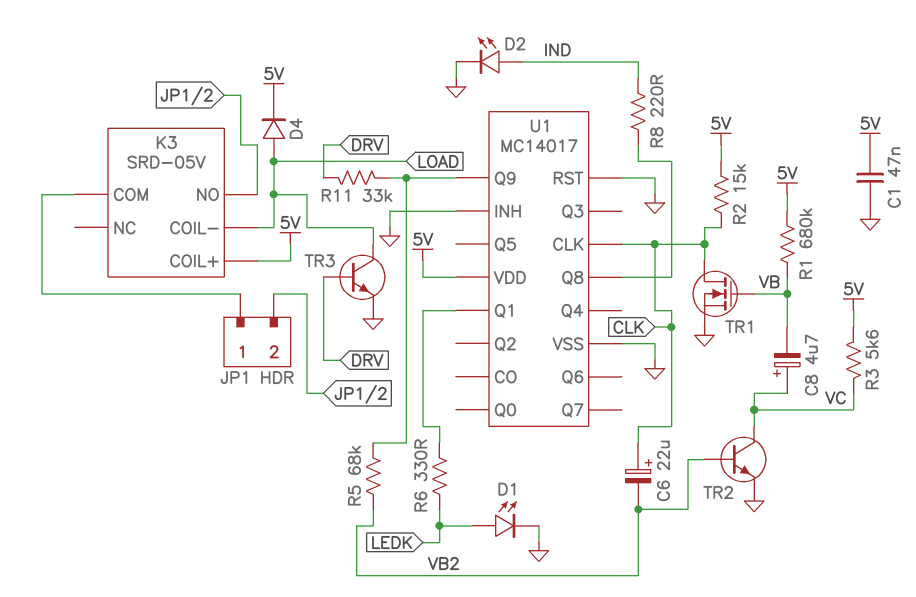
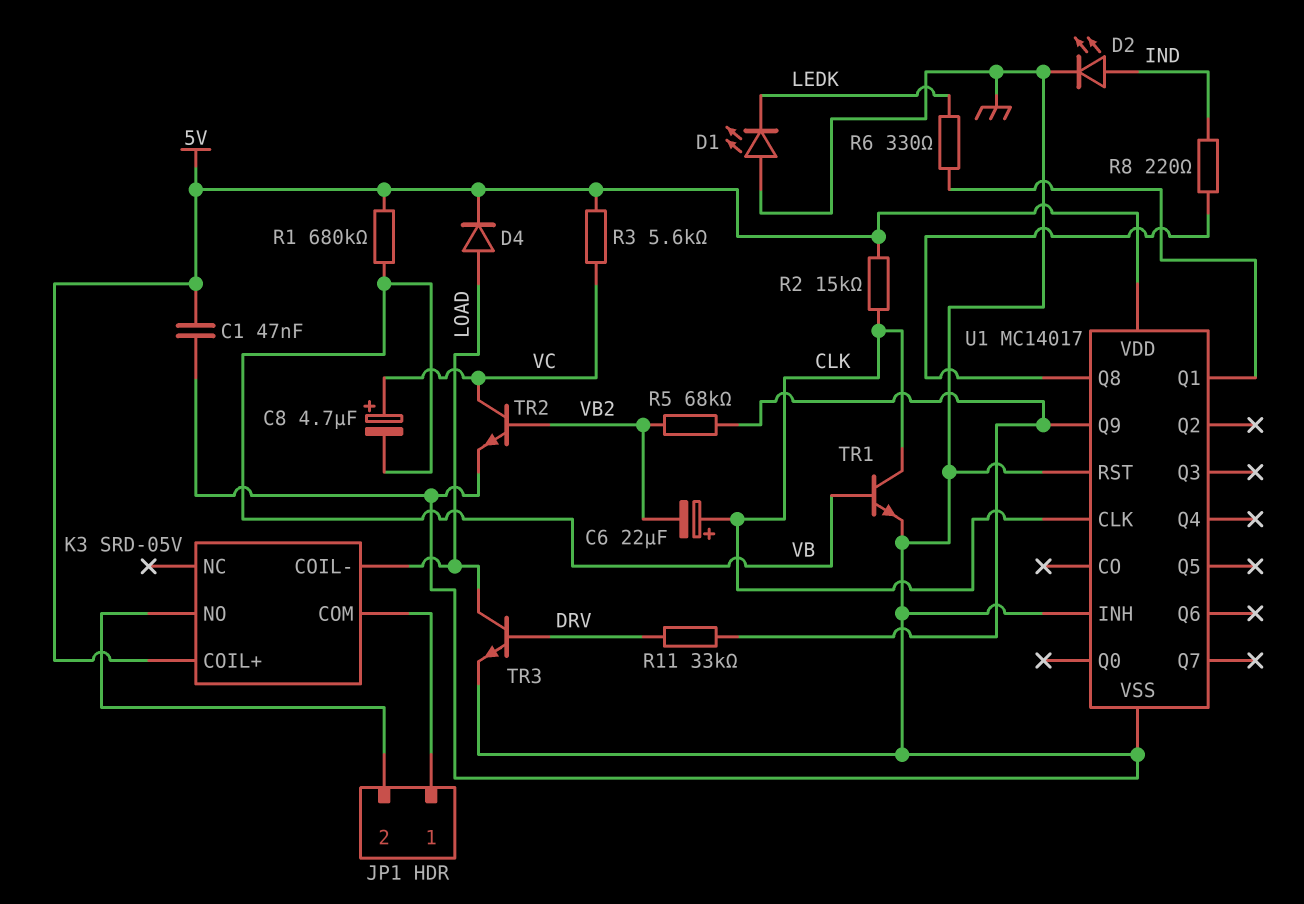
D1: LED (A LEDK, K GND) -> LED (A GND, K LEDK)
TR1: NMOS (G VB, D CLK, S GND) -> NPN (B VB, C CLK, E GND)

